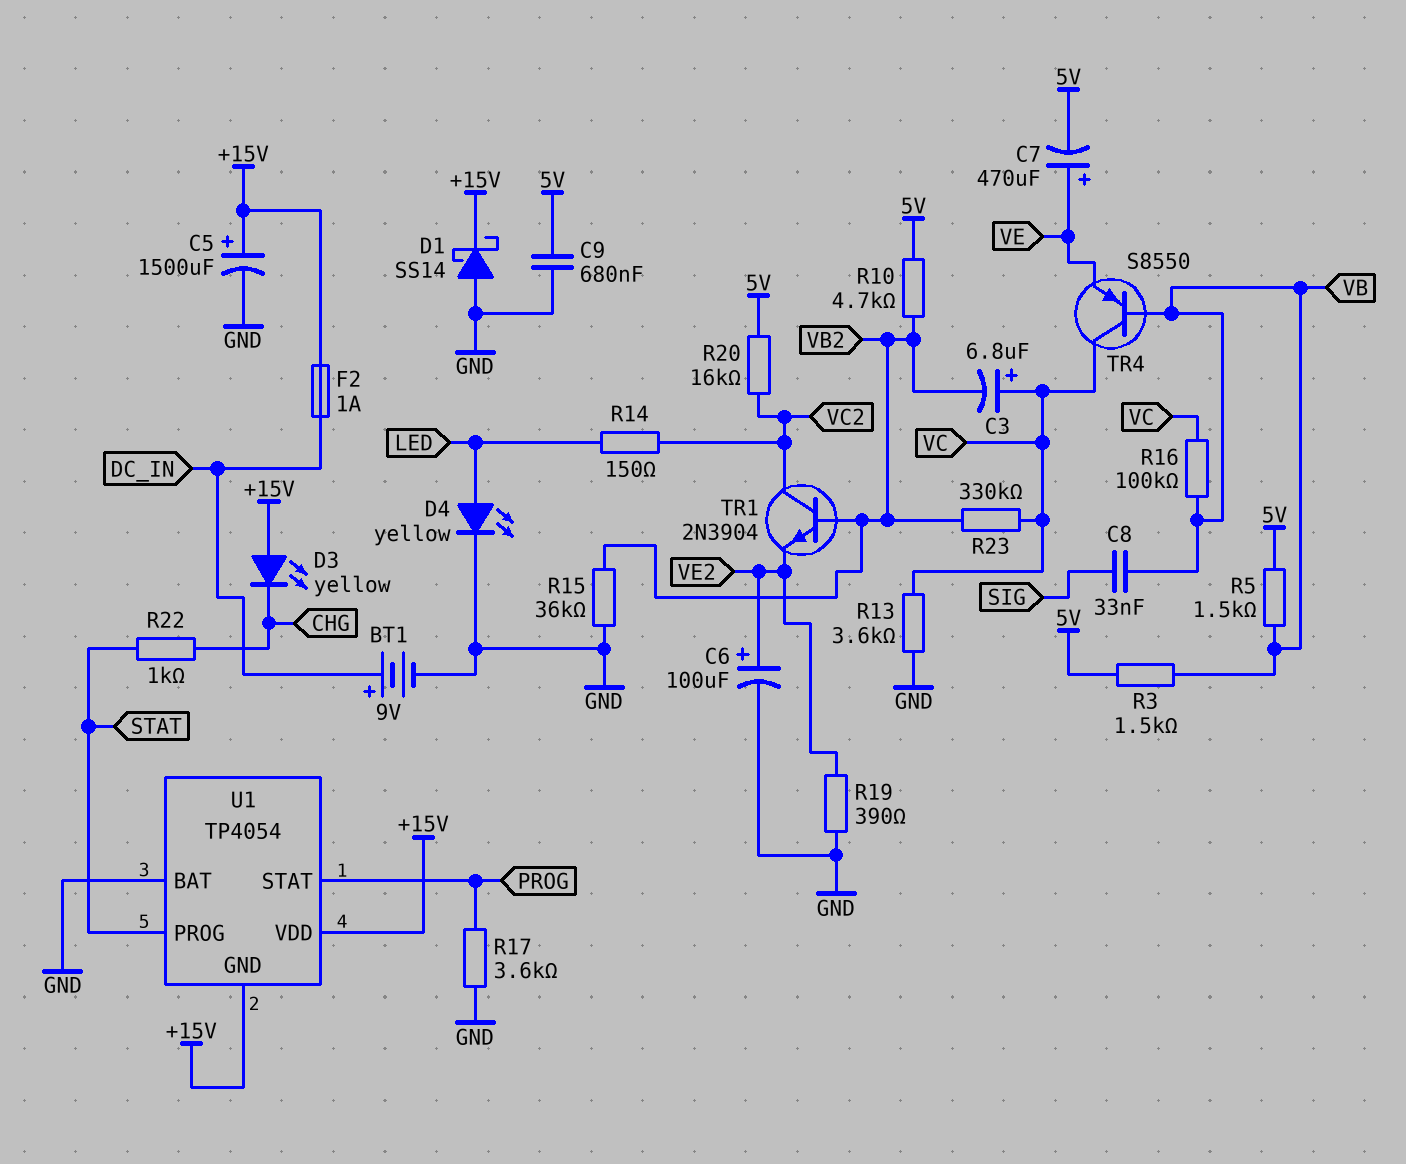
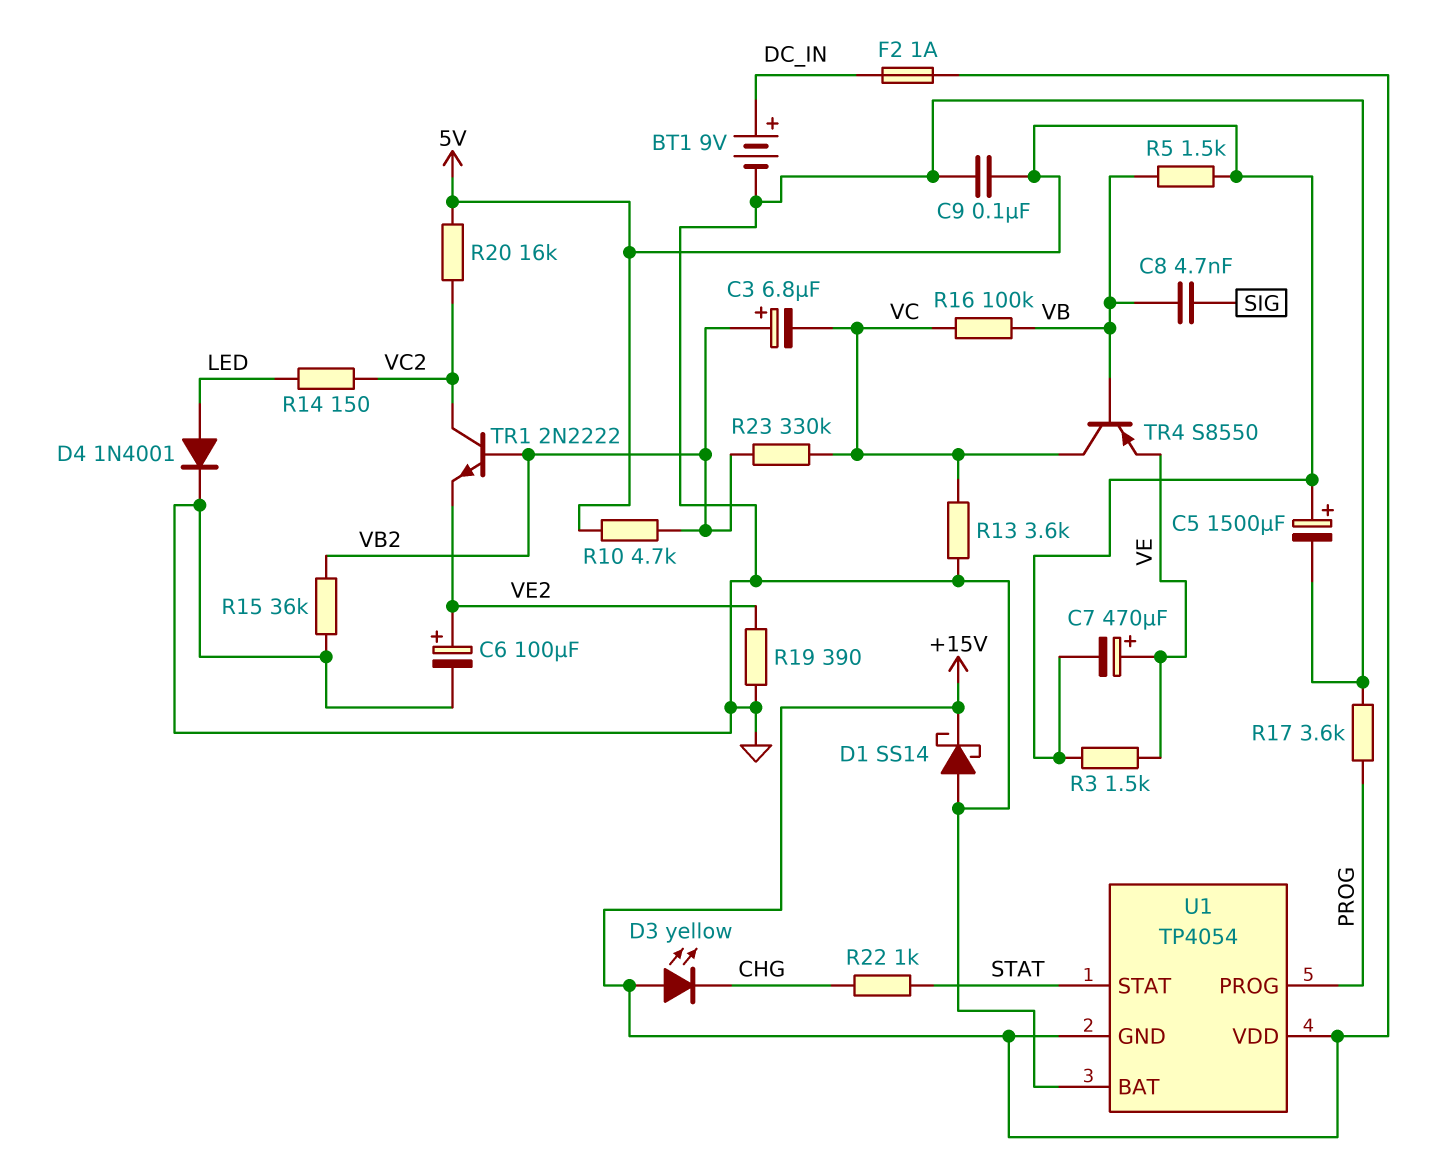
C3: 6.8uF (plus VC, minus VB2) -> 6.8uF (plus VB2, minus VC)
C5: 1500uF (plus +15V, minus GND) -> 1500uF (plus 5V, minus GND)
C8: 33nF (SIG, VB) -> 4.7nF (SIG, VB)
C9: 680nF (5V, GND) -> 100nF (5V, GND)
D4: LED yellow (A LED, K GND) -> diode 1N4001 (A LED, K GND)
R3: 1.5k (5V, VB) -> 1.5k (5V, VE)
TR1: NPN 2N3904 (B VB2, C VC2, E VE2) -> NPN 2N2222 (B VB2, C VC2, E VE2)
U1 pin PROG: STAT -> PROG
U1 pin STAT: PROG -> STAT

